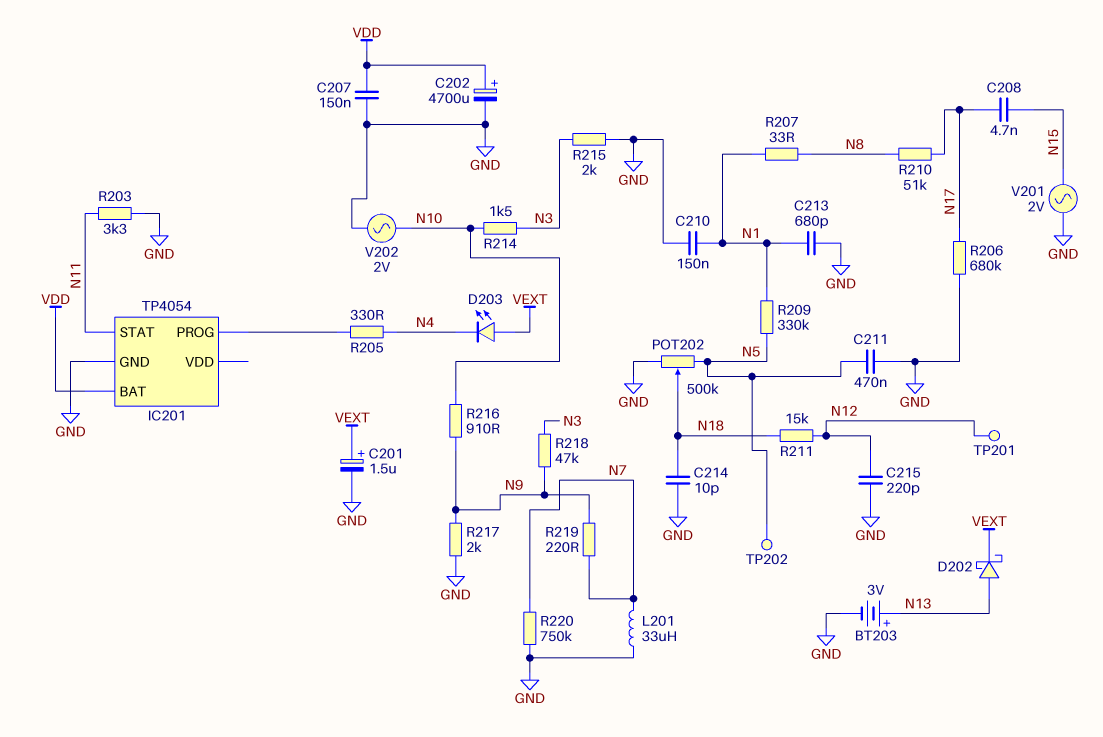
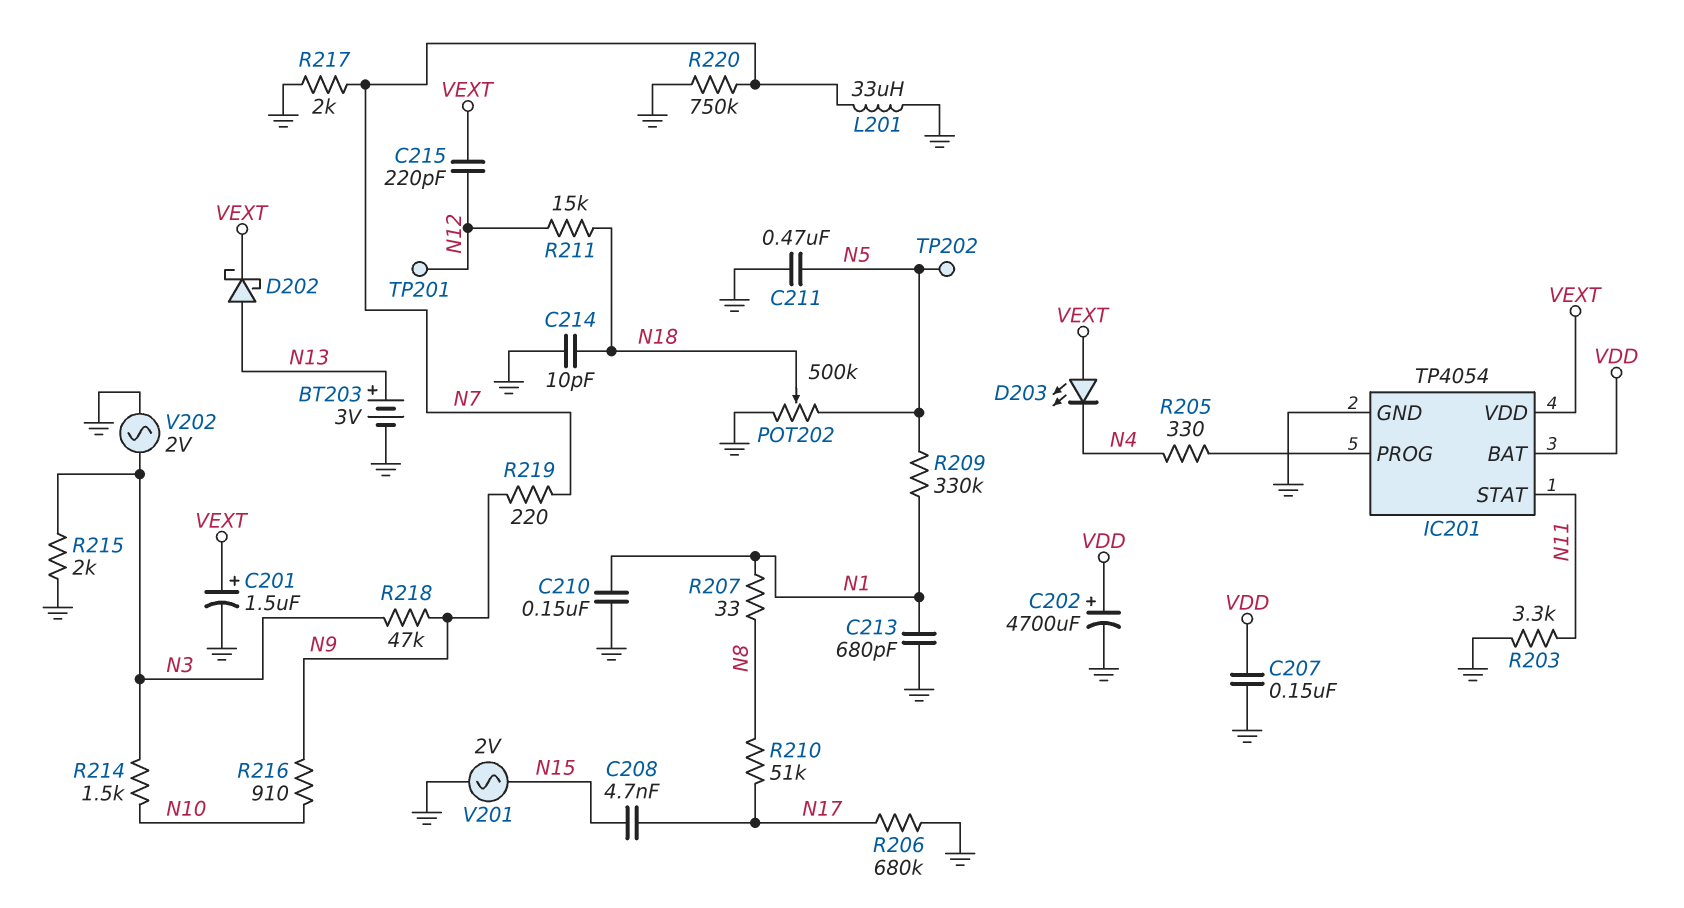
C215: 220pF (GND, N12) -> 220pF (N12, VEXT)
IC201 pin VDD: none -> VEXT
R217: 2k (GND, N9) -> 2k (GND, N7)
V202: AC 2V (GND, N10) -> AC 2V (GND, N3)

